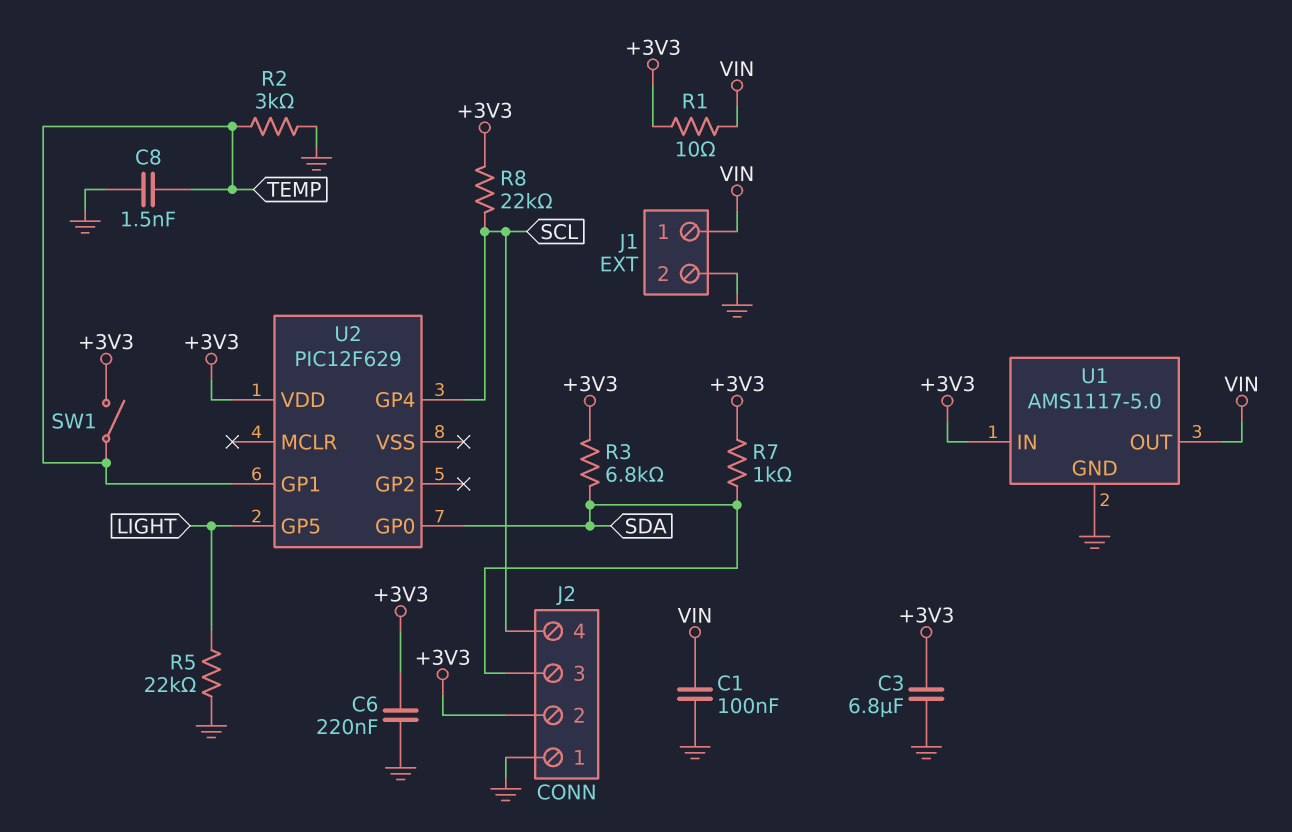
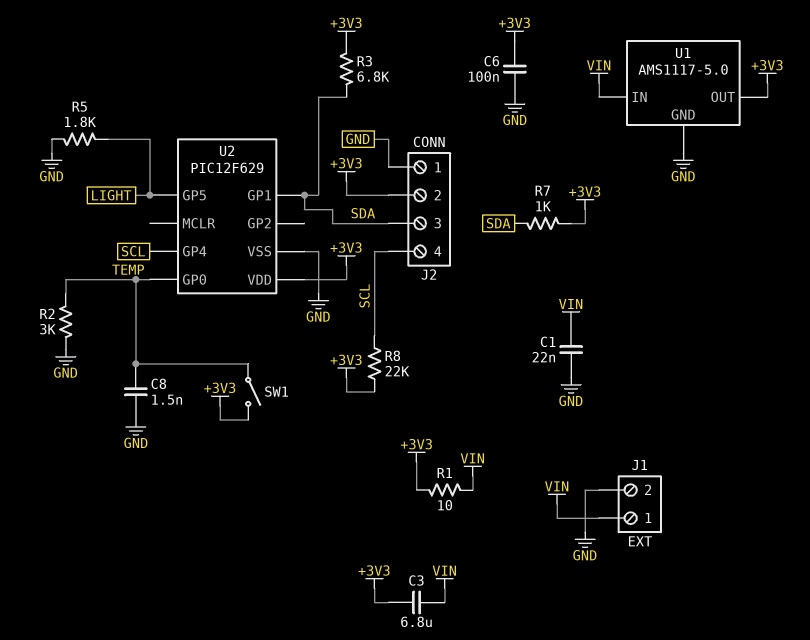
C1: 100nF (GND, VIN) -> 22nF (GND, VIN)
C3: 6.8uF (+3V3, GND) -> 6.8uF (+3V3, VIN)
C6: 220nF (+3V3, GND) -> 100nF (+3V3, GND)
R5: 22k (GND, LIGHT) -> 1.8k (GND, LIGHT)
U1 pin IN: +3V3 -> VIN
U1 pin OUT: VIN -> +3V3
U2 pin GP0: SDA -> TEMP
U2 pin GP1: TEMP -> SDA
U2 pin VSS: none -> GND

